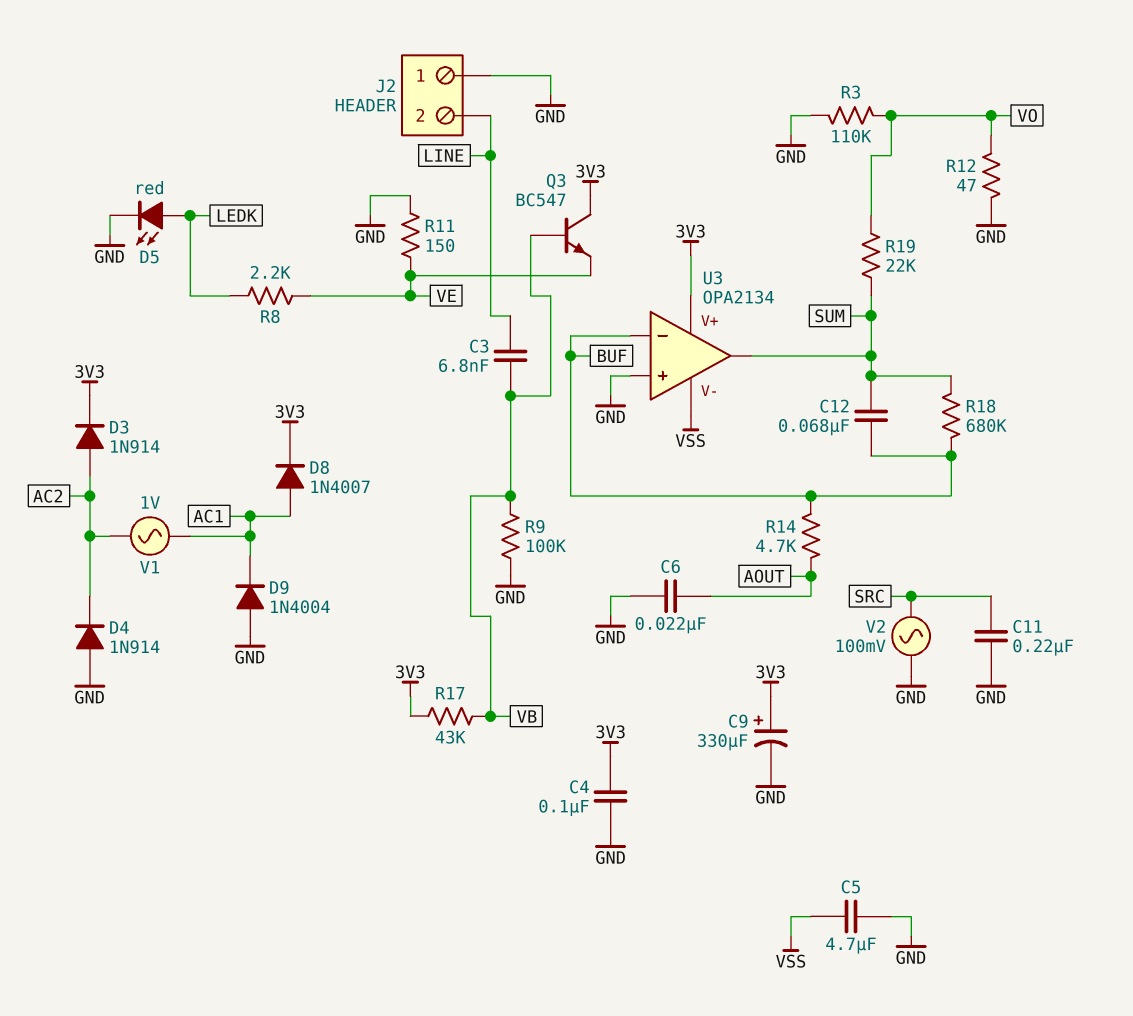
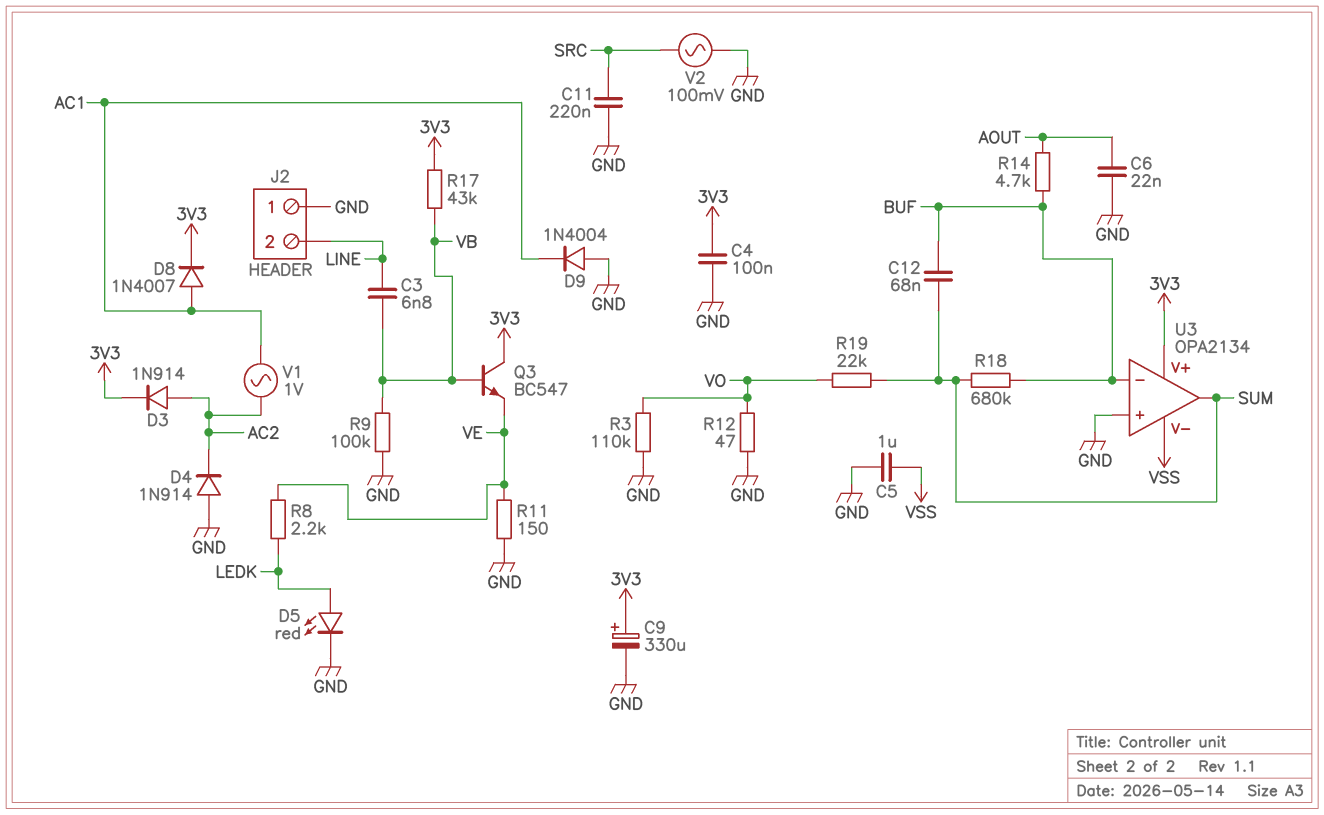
C5: 4.7uF (GND, VSS) -> 1uF (GND, VSS)

